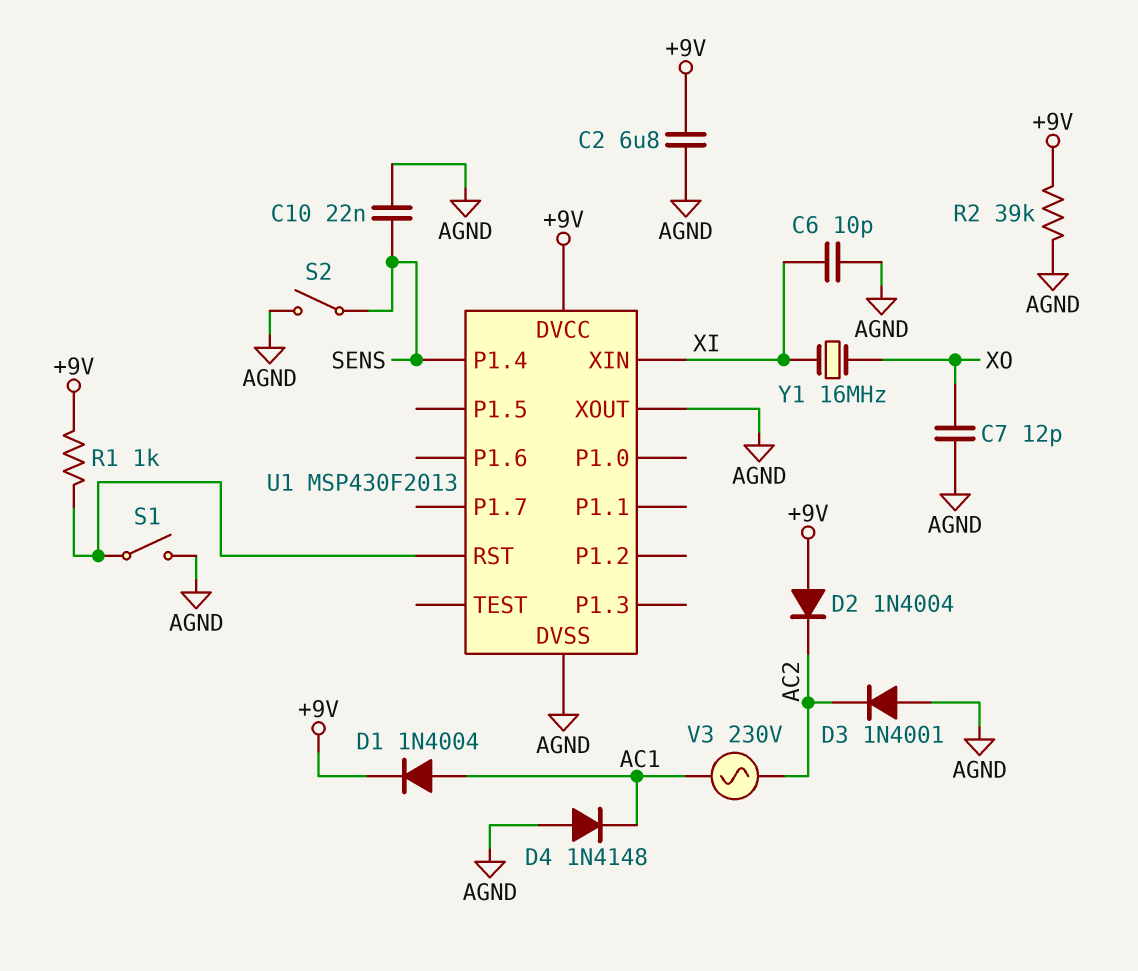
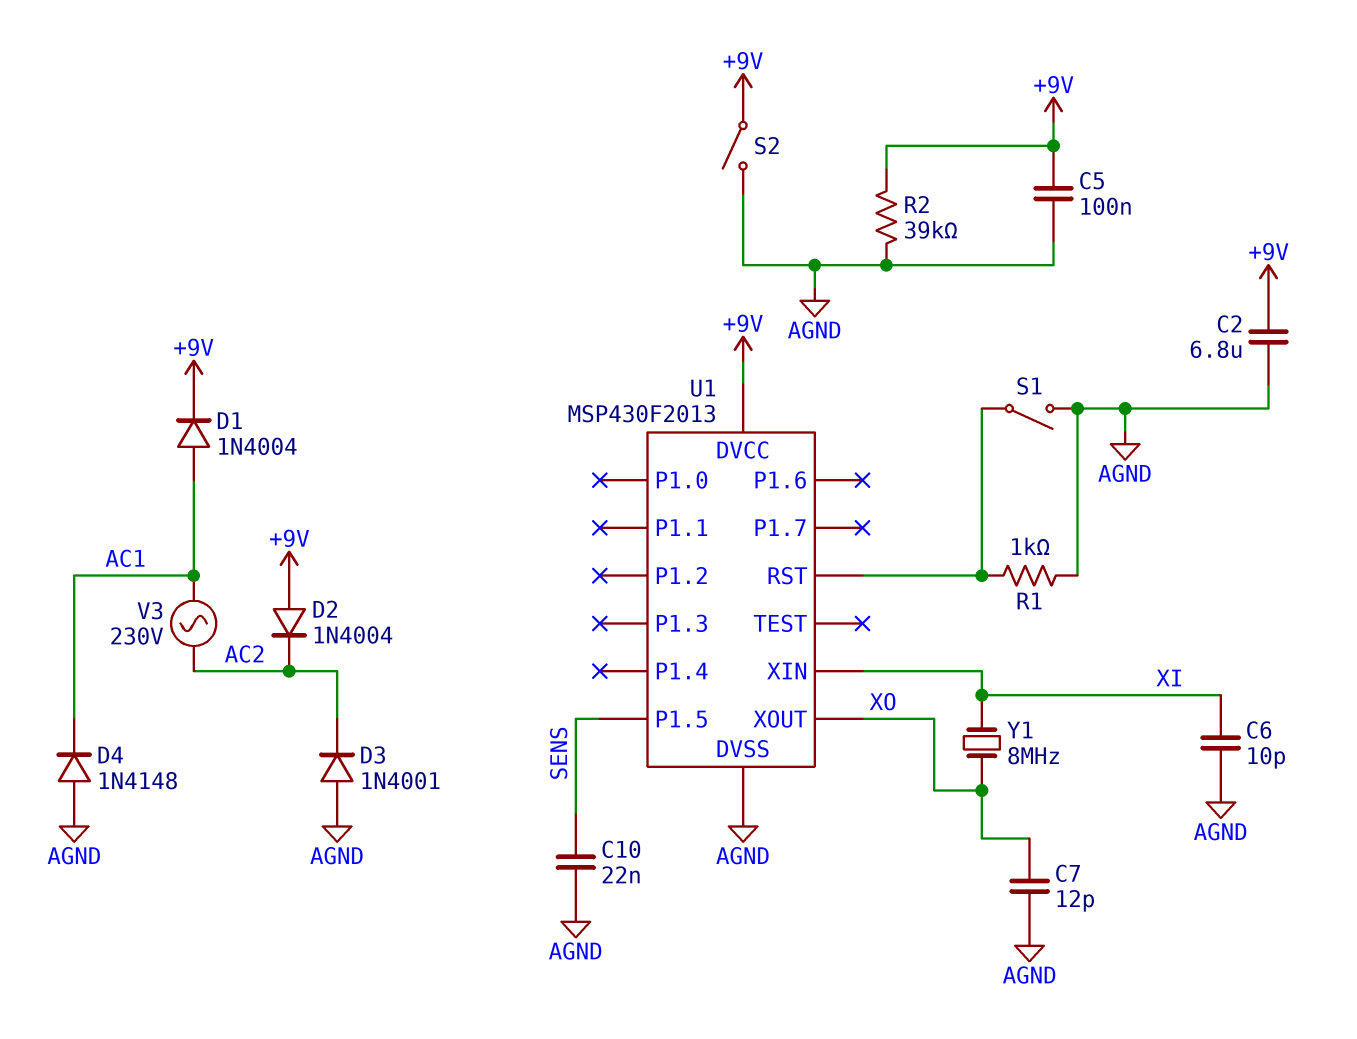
C5: none -> 100nF (+9V, AGND)
R1: 1k (+9V, U1/RST) -> 1k (AGND, U1/RST)
S2: switch (AGND, SENS) -> switch (+9V, AGND)
U1 pin P1.4: SENS -> none
U1 pin P1.5: none -> SENS
U1 pin XOUT: AGND -> XO
Y1: 16MHz (XI, XO) -> 8MHz (XI, XO)

